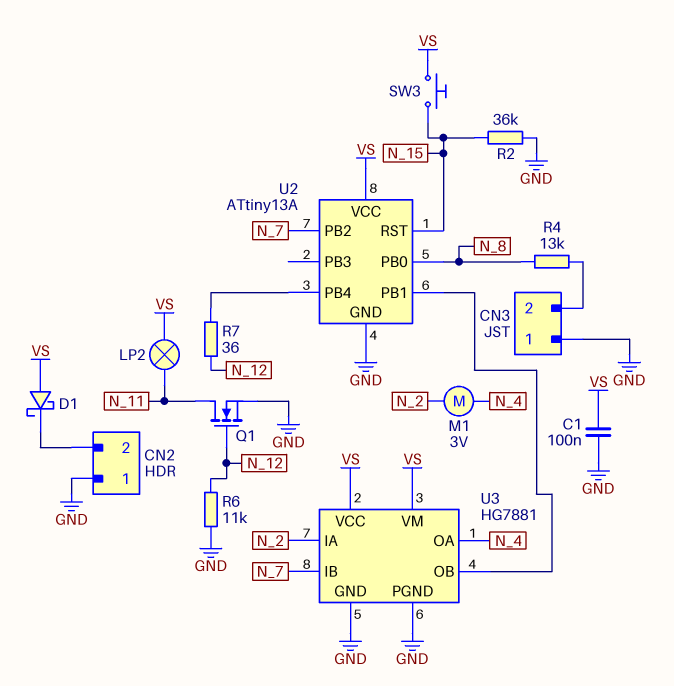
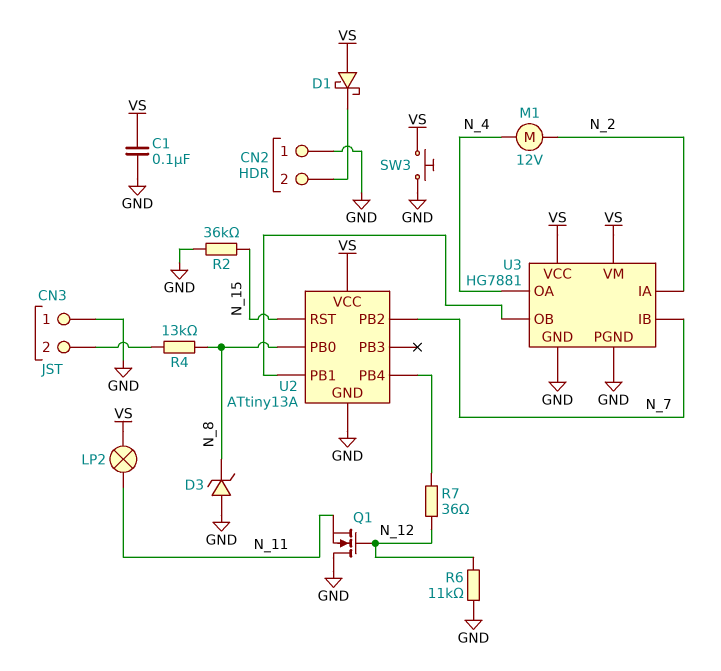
D3: none -> zener (A GND, K N_8)
M1: motor 3V (N_2, N_4) -> motor 12V (N_2, N_4)
Q1: NMOS (G N_12, D N_11, S GND) -> NMOS (G N_12, D GND, S N_11)
SW3: button (N_15, VS) -> button (GND, VS)

